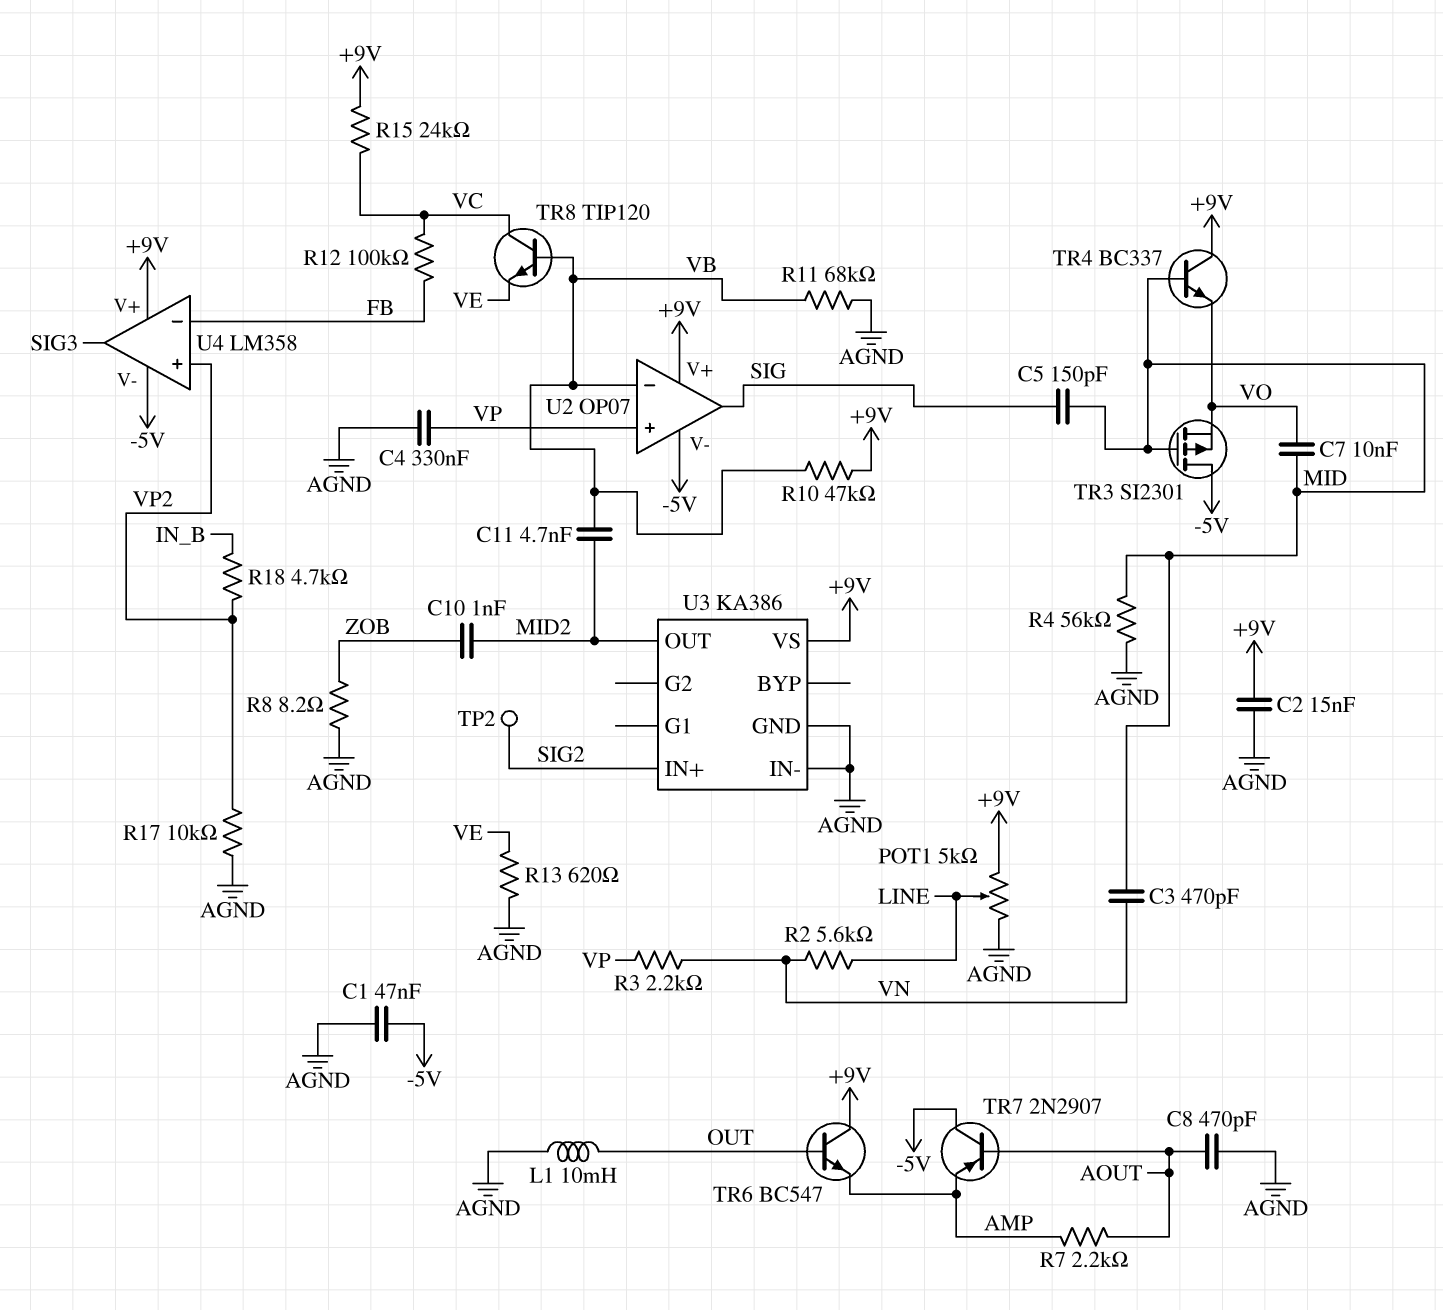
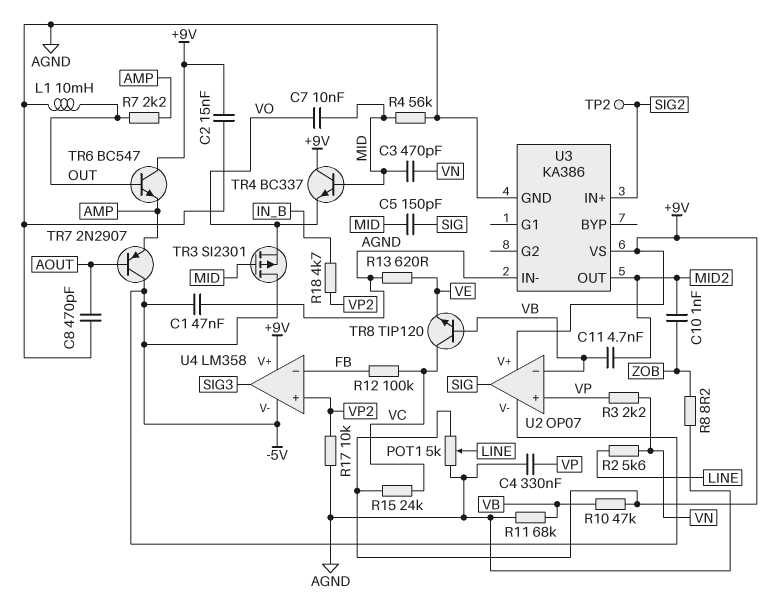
R7: 2.2k (AMP, AOUT) -> 2.2k (AMP, OUT)

